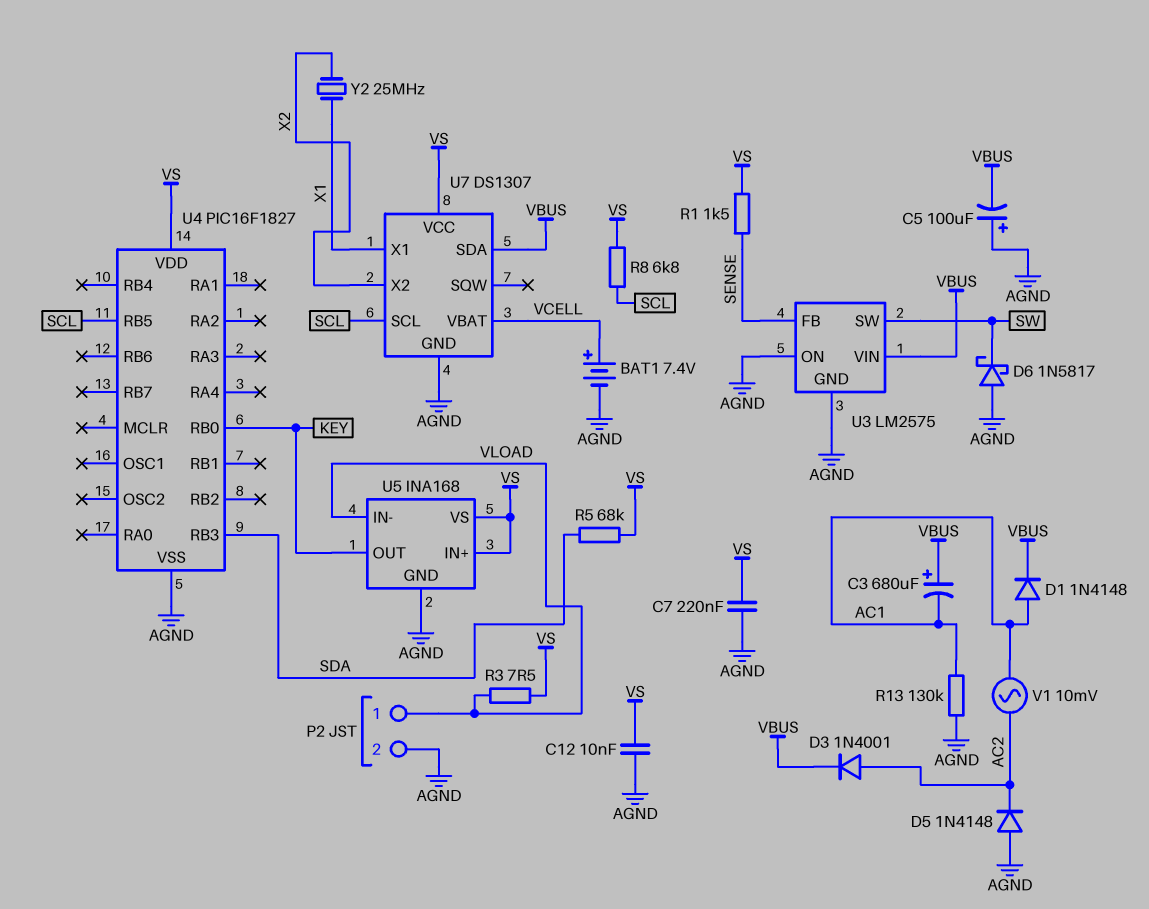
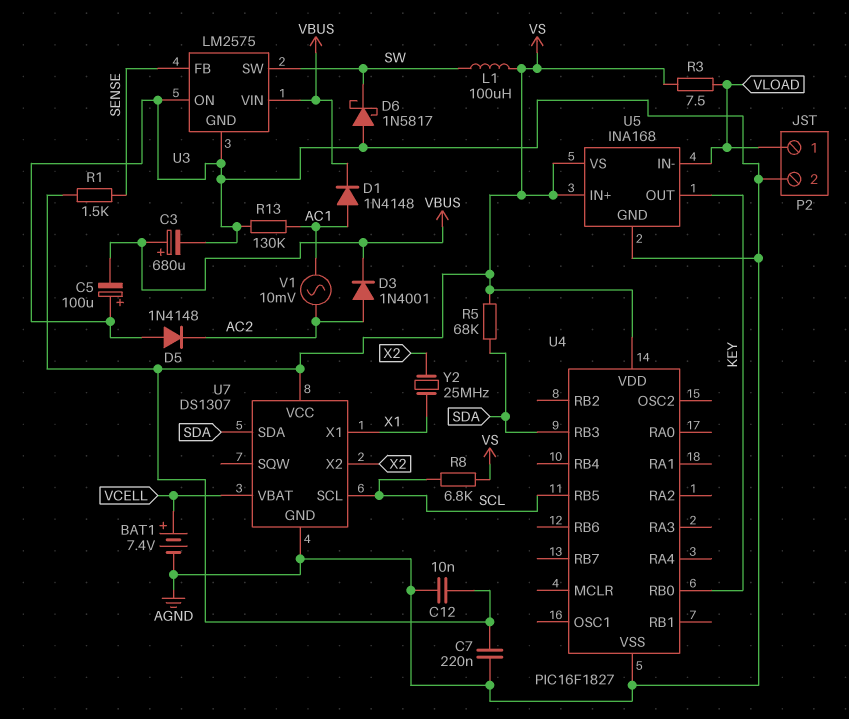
C3: 680uF (plus VBUS, minus AC1) -> 680uF (plus VBUS, minus AGND)
L1: none -> 100uH (SW, VS)
U7 pin SDA: VBUS -> SDA

